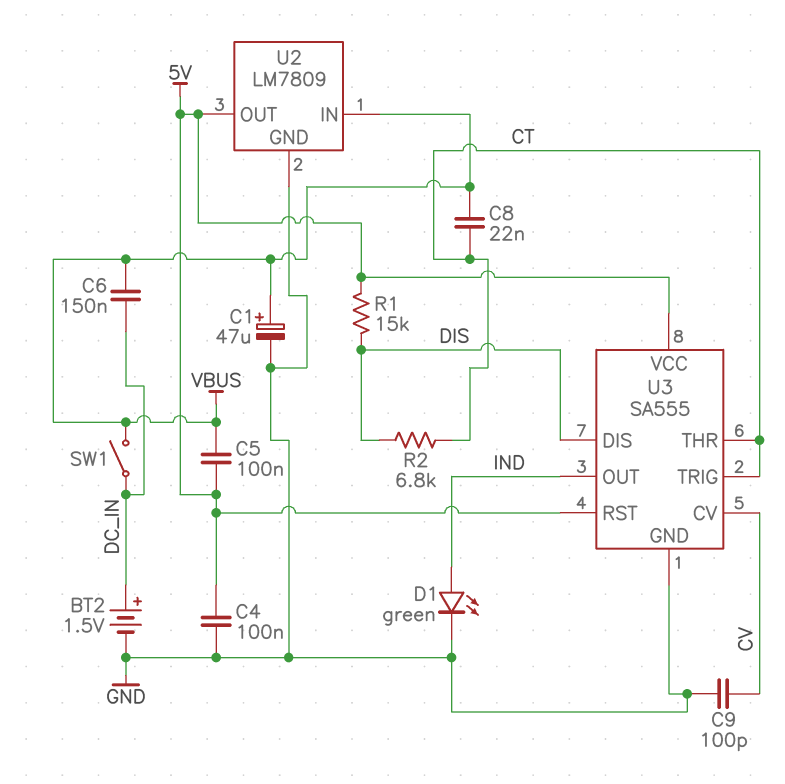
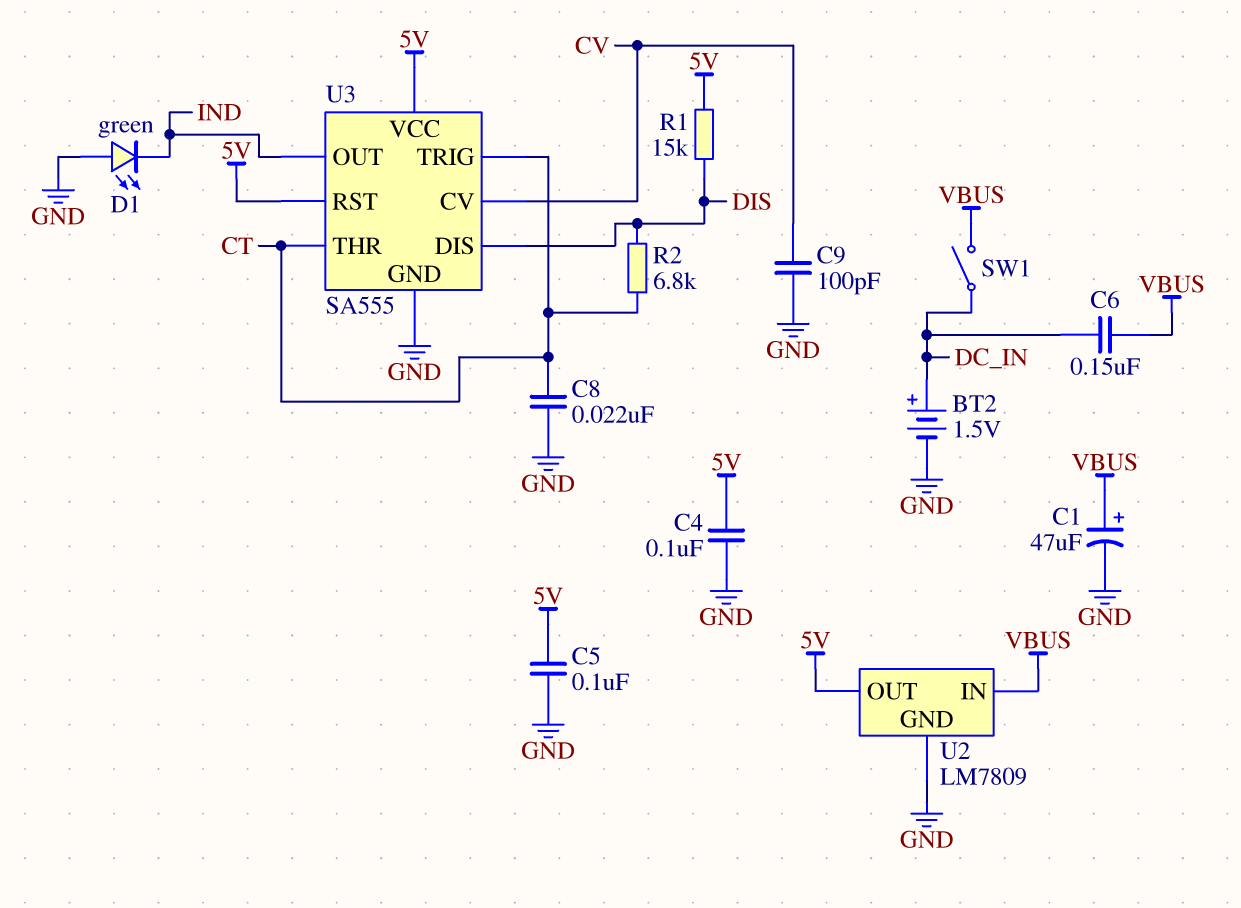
C5: 100nF (5V, VBUS) -> 100nF (5V, GND)
C8: 22nF (CT, VBUS) -> 22nF (CT, GND)
D1: LED green (A IND, K GND) -> LED green (A GND, K IND)

